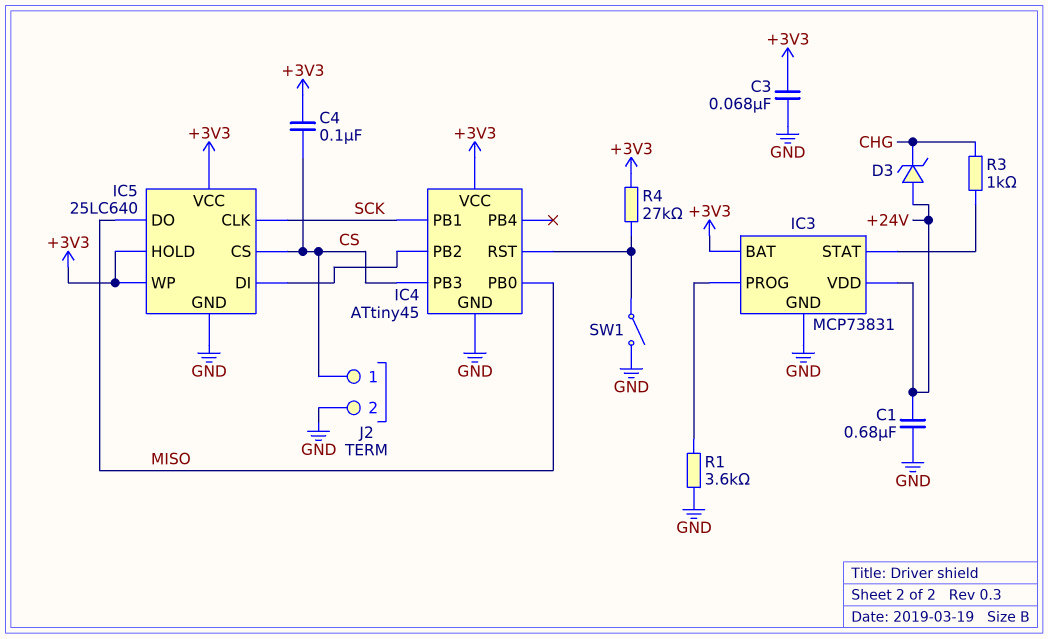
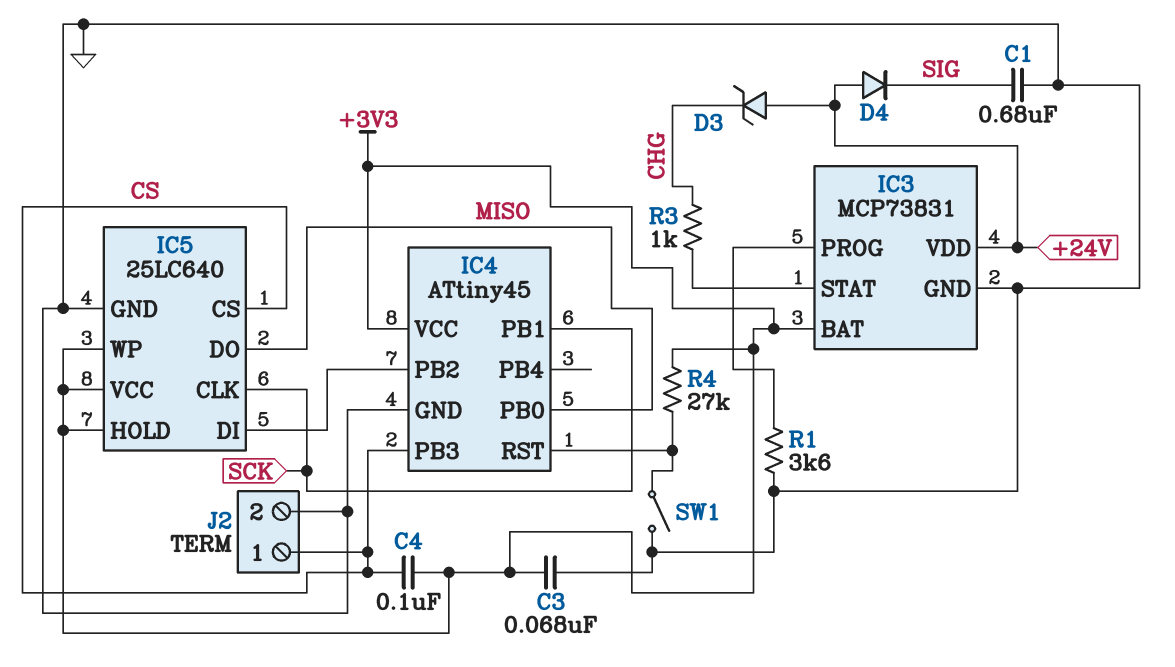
C1: 680nF (+24V, GND) -> 680nF (GND, SIG)
D4: none -> diode (A +24V, K SIG)

